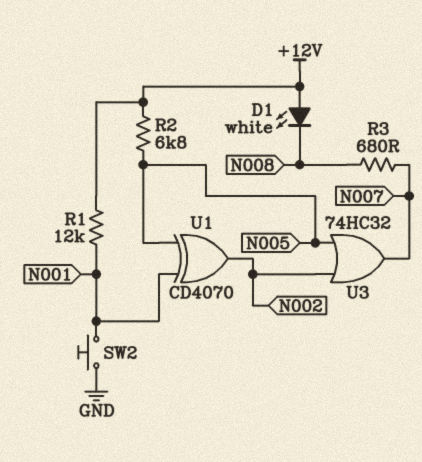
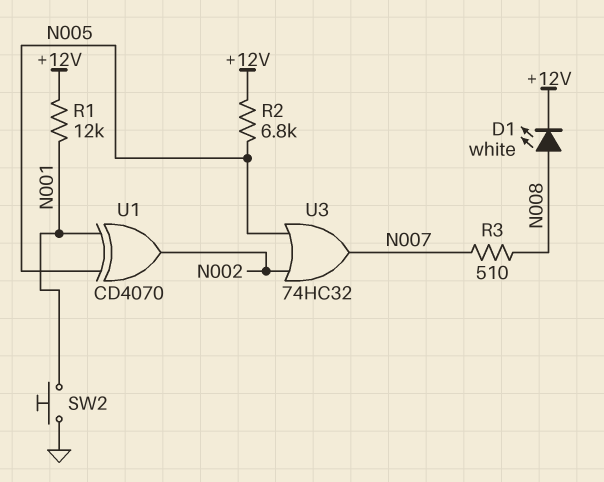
D1: LED white (A +12V, K N008) -> LED white (A N008, K +12V)
R3: 680 (N007, N008) -> 510 (N007, N008)

